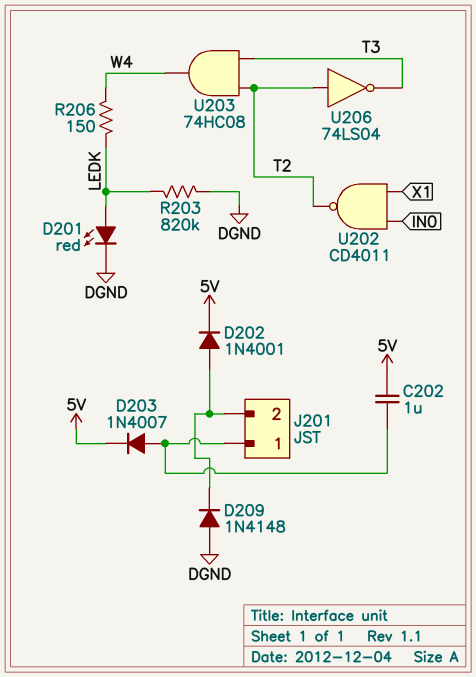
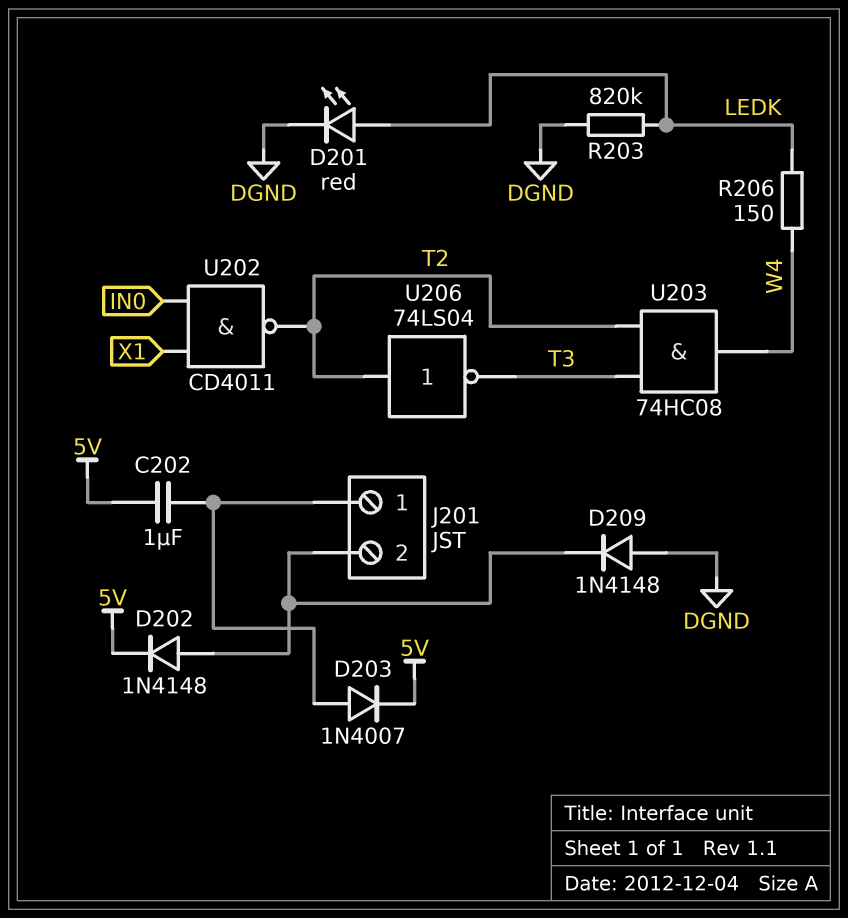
D202: diode 1N4001 (A J201/2, K 5V) -> diode 1N4148 (A J201/2, K 5V)

